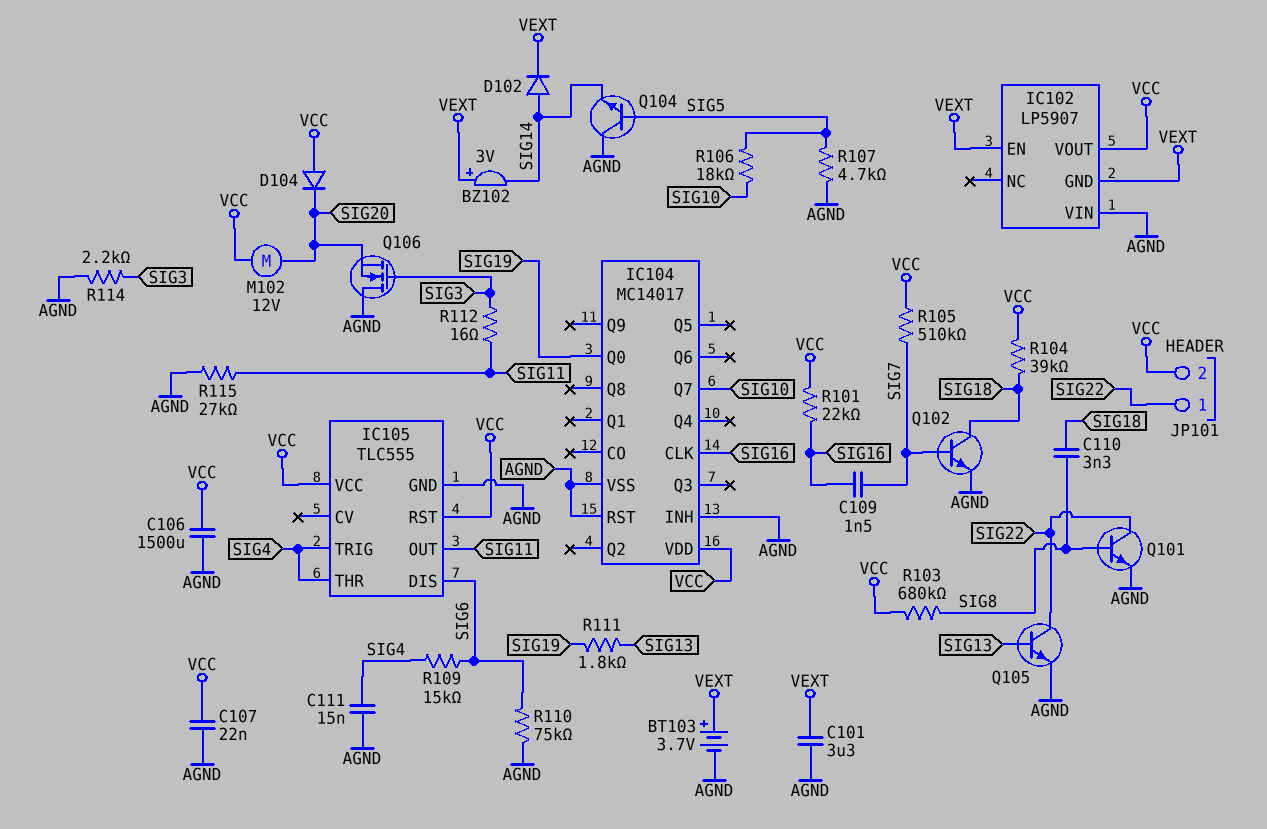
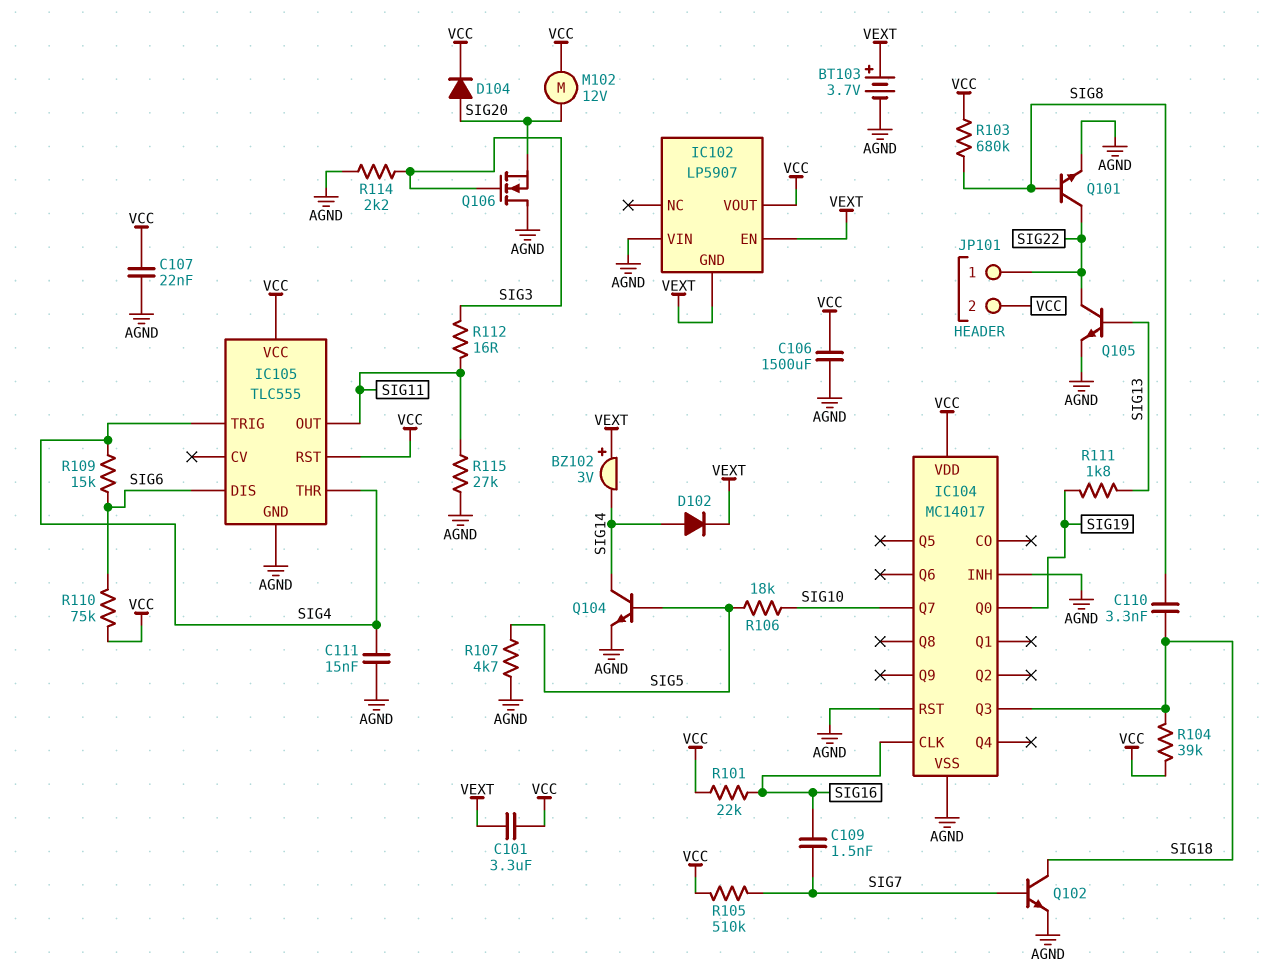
C101: 3.3uF (AGND, VEXT) -> 3.3uF (VCC, VEXT)
D104: diode (A VCC, K SIG20) -> diode (A SIG20, K VCC)
IC104 pin Q3: none -> SIG18
Q104: NPN (B SIG5, C AGND, E SIG14) -> NPN (B SIG5, C SIG14, E AGND)
R110: 75k (AGND, SIG6) -> 75k (SIG6, VCC)

